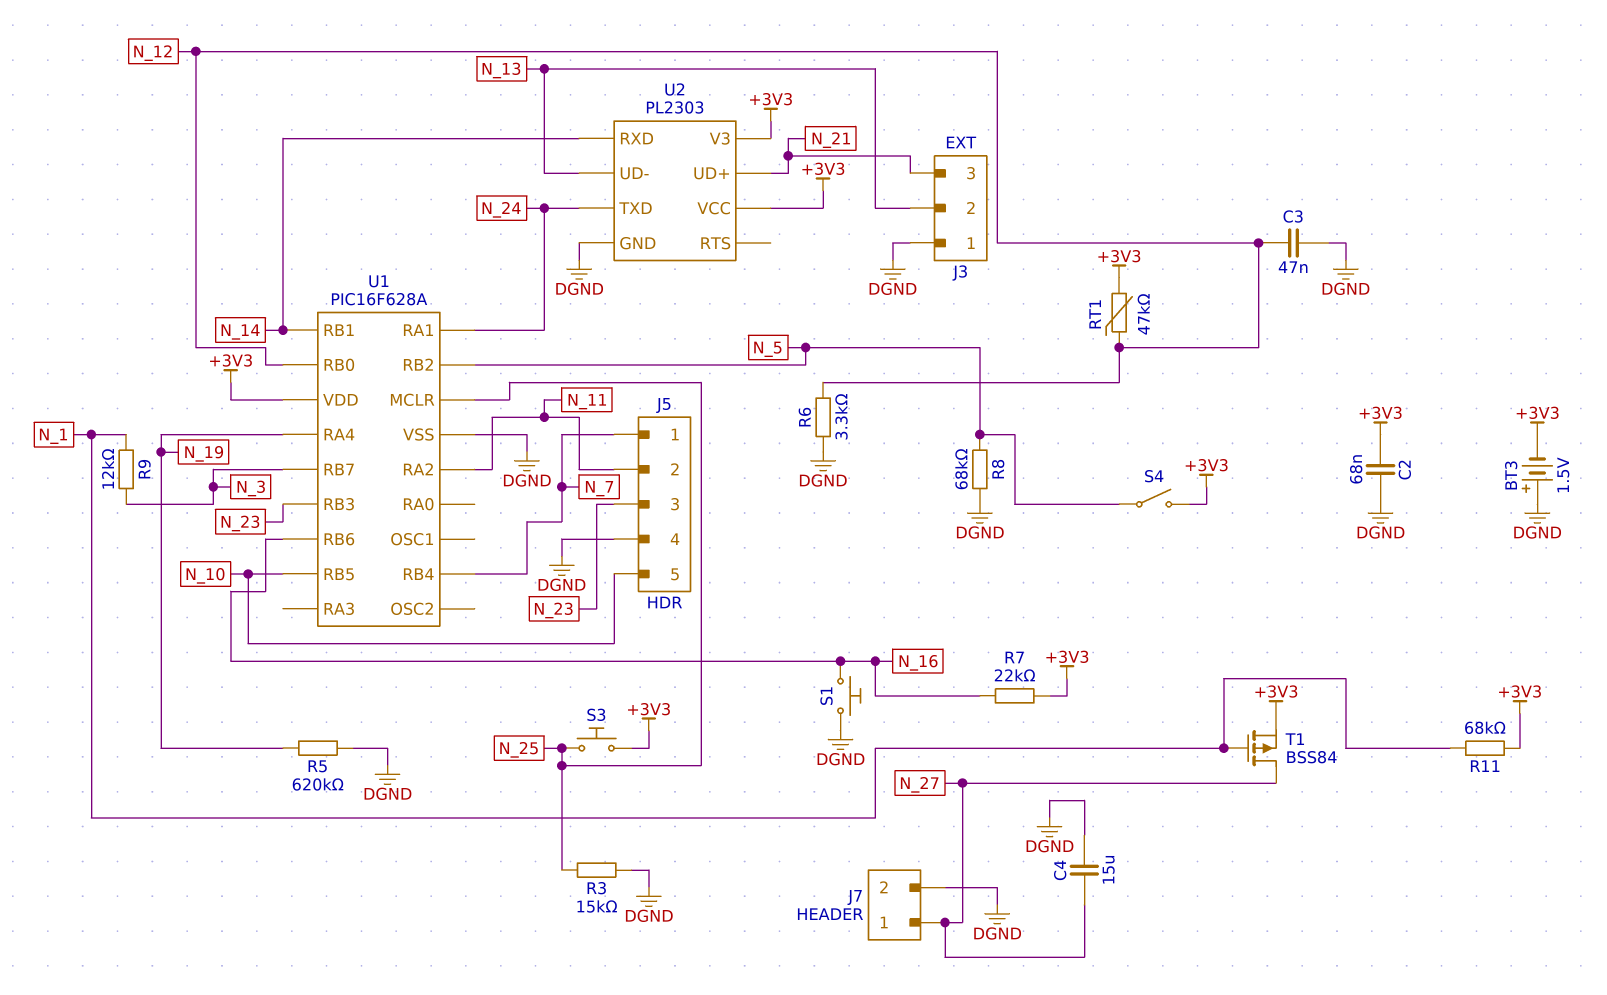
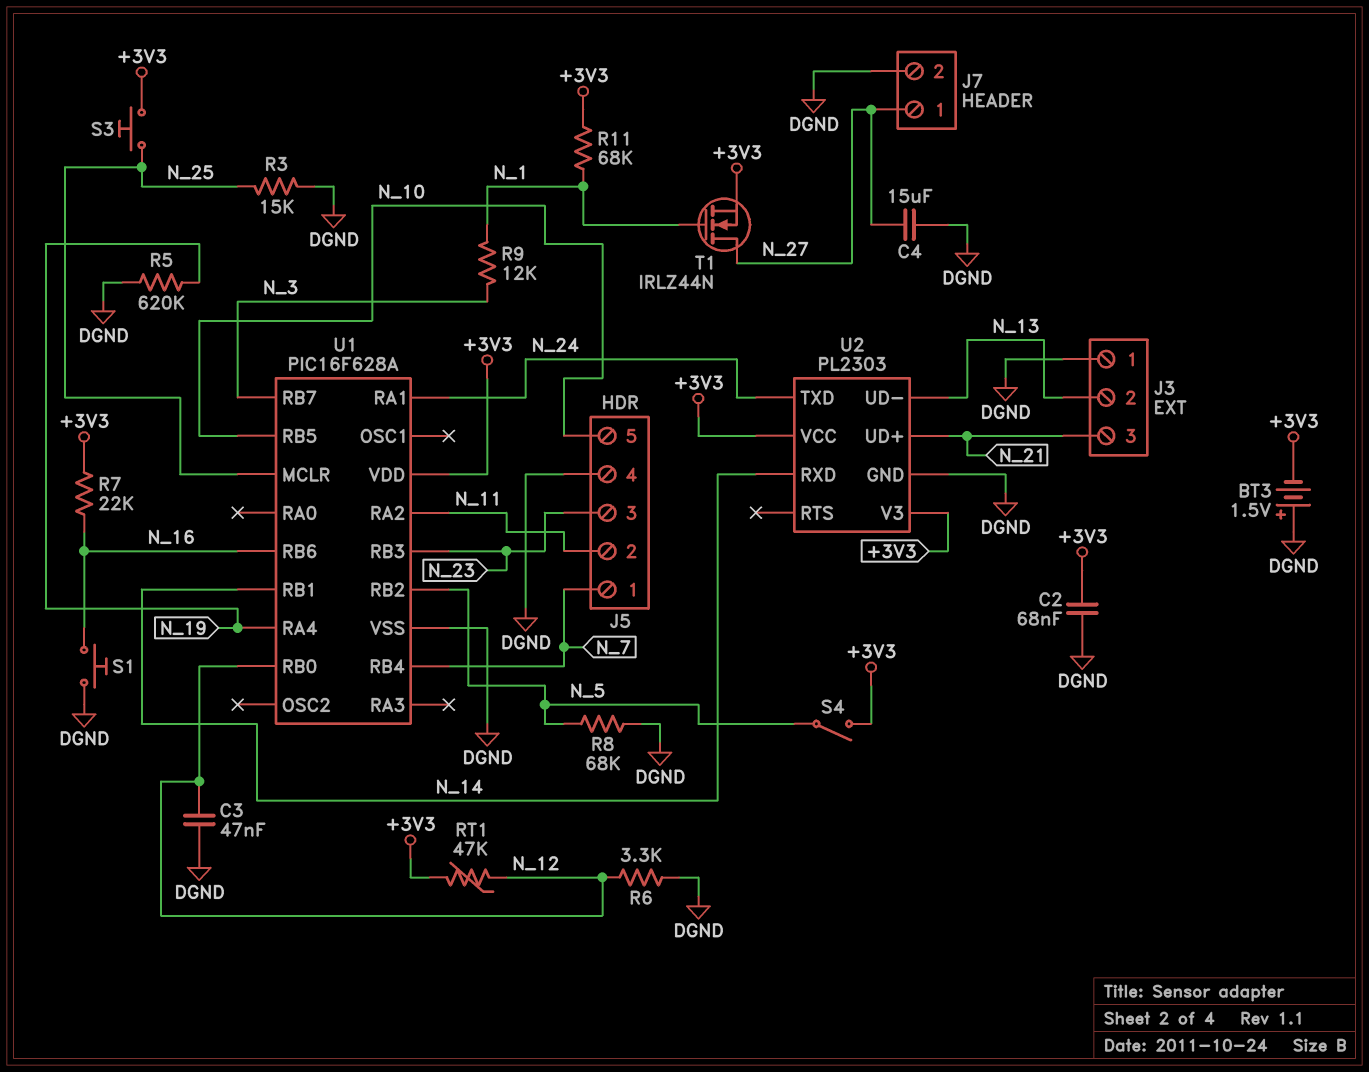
T1: PMOS BSS84 (G N_1, D N_27, S +3V3) -> NMOS IRLZ44N (G N_1, D N_27, S +3V3)

